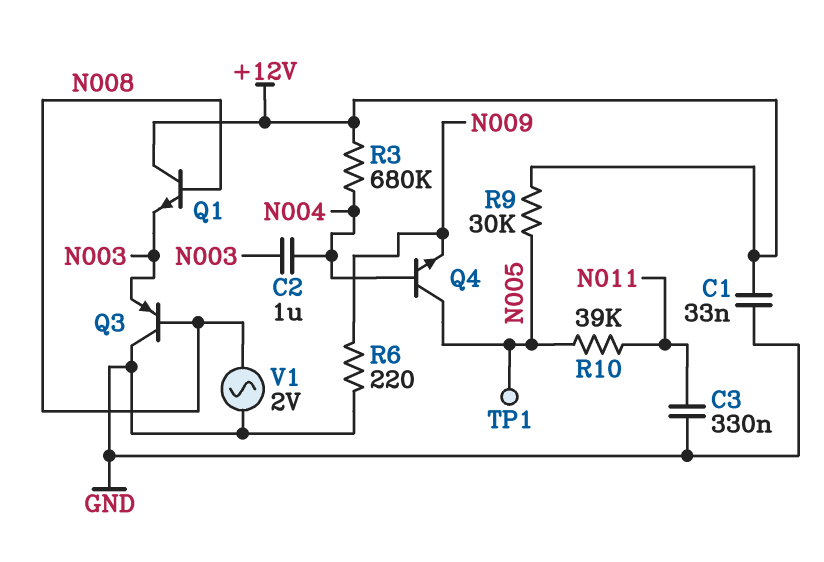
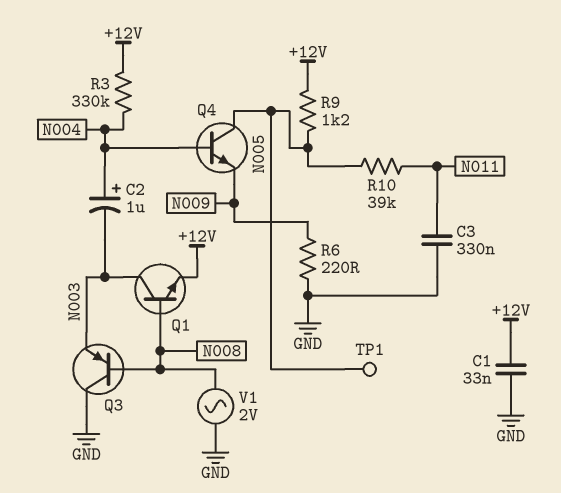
C2: 1uF (N003, N004) -> 1uF (plus N004, minus N003)
Q1: NPN (B N008, C +12V, E N003) -> NPN (B N008, C N003, E +12V)
R3: 680k (+12V, N004) -> 330k (+12V, N004)
R9: 30k (+12V, N005) -> 1.2k (+12V, N005)

